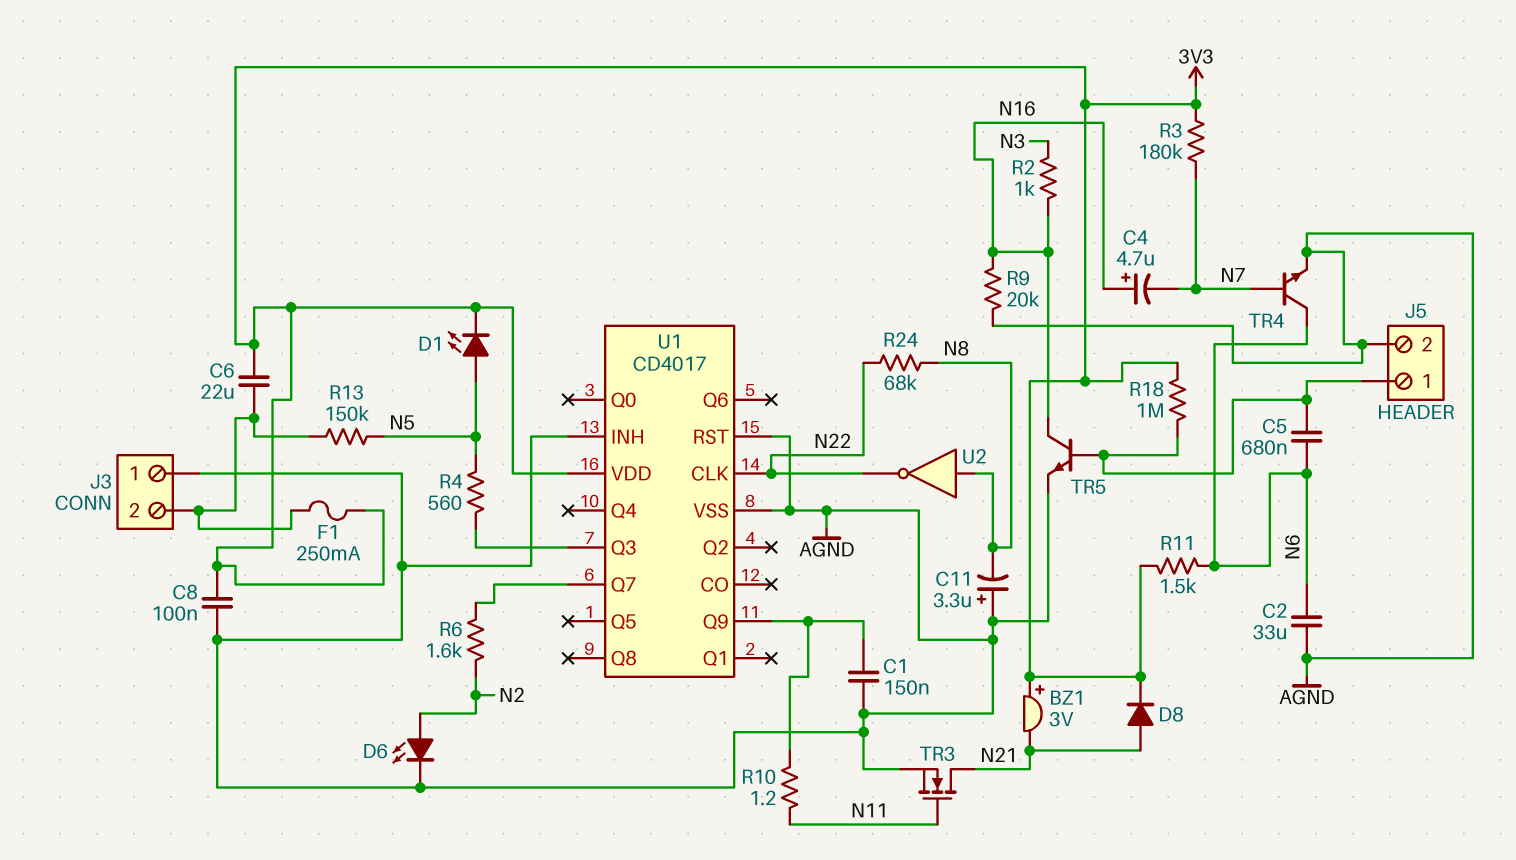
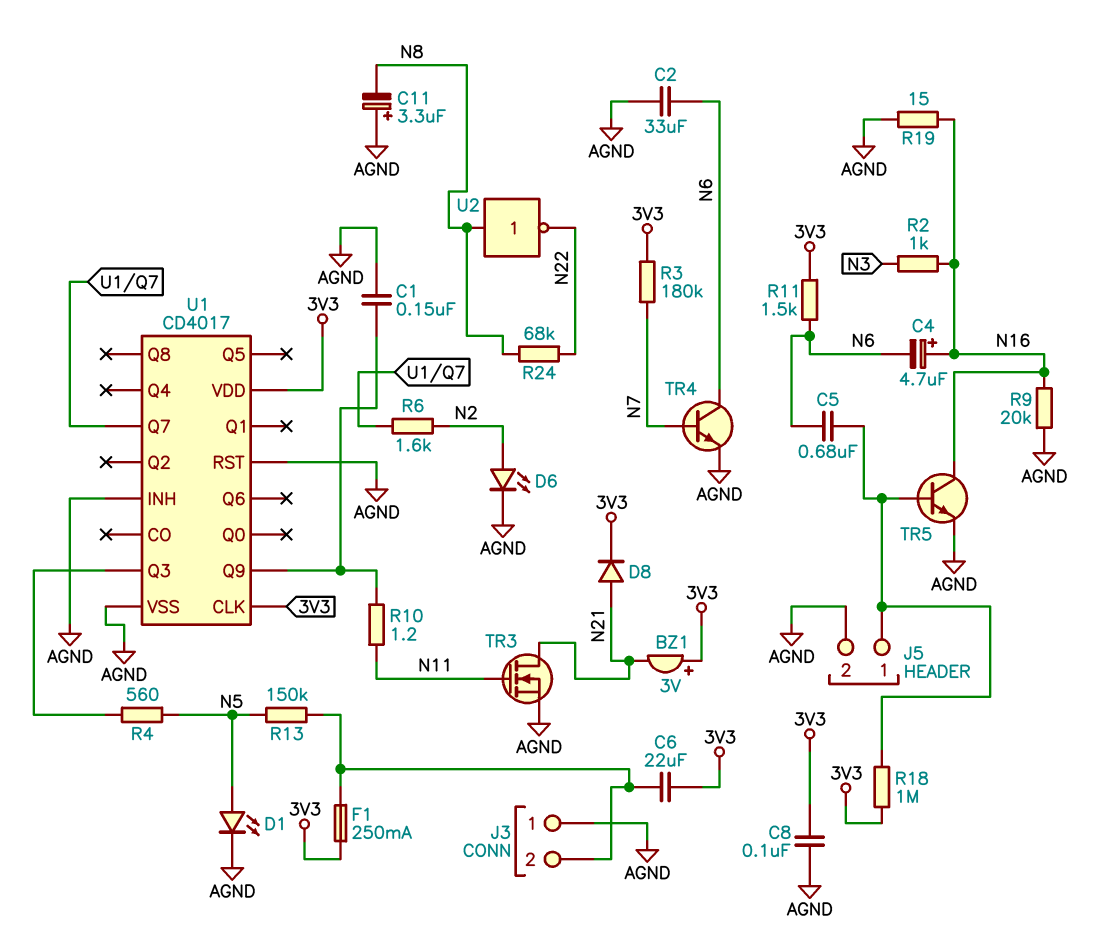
C4: 4.7uF (plus N16, minus N7) -> 4.7uF (plus N16, minus N6)
D1: LED (A N5, K 3V3) -> LED (A N5, K AGND)
R19: none -> 15 (AGND, N16)
U1 pin CLK: N22 -> 3V3

